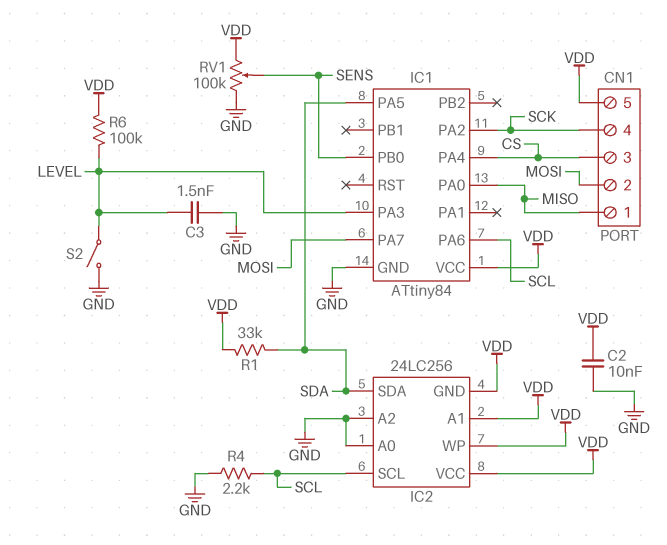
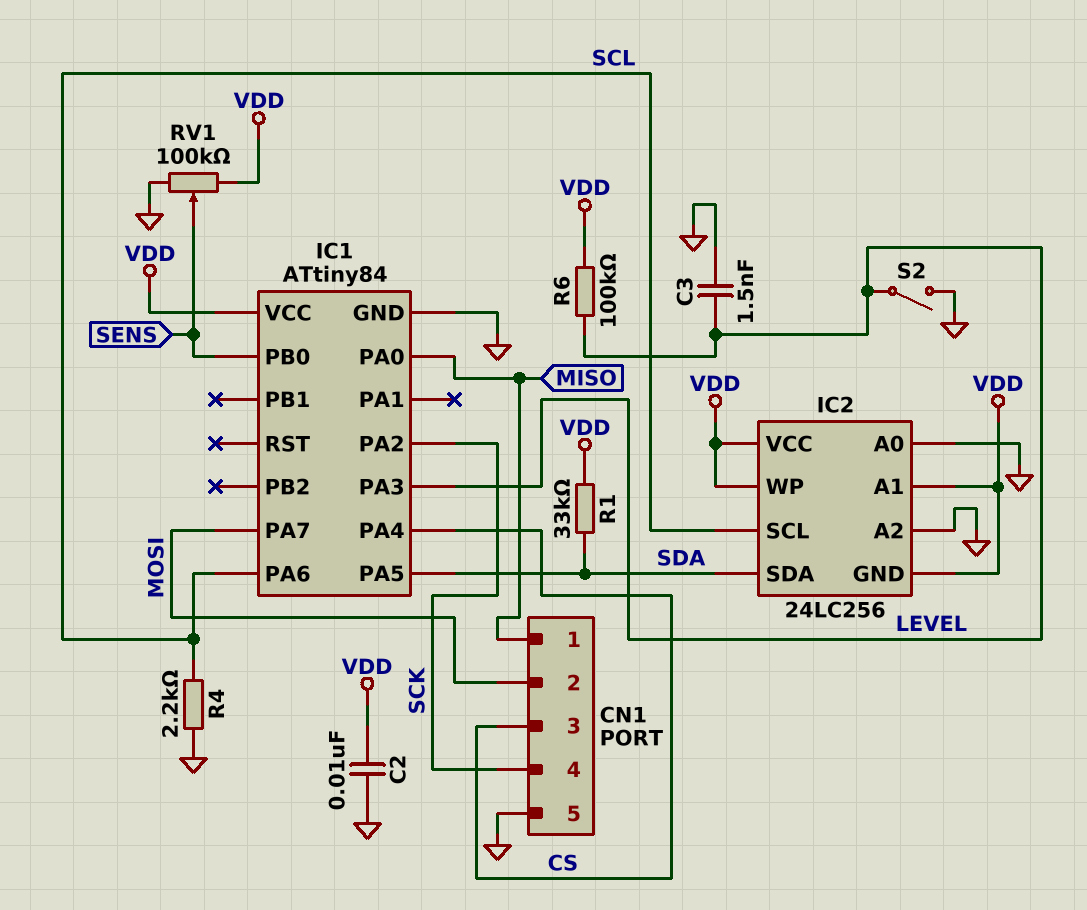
CN1 pin 5: VDD -> GND

